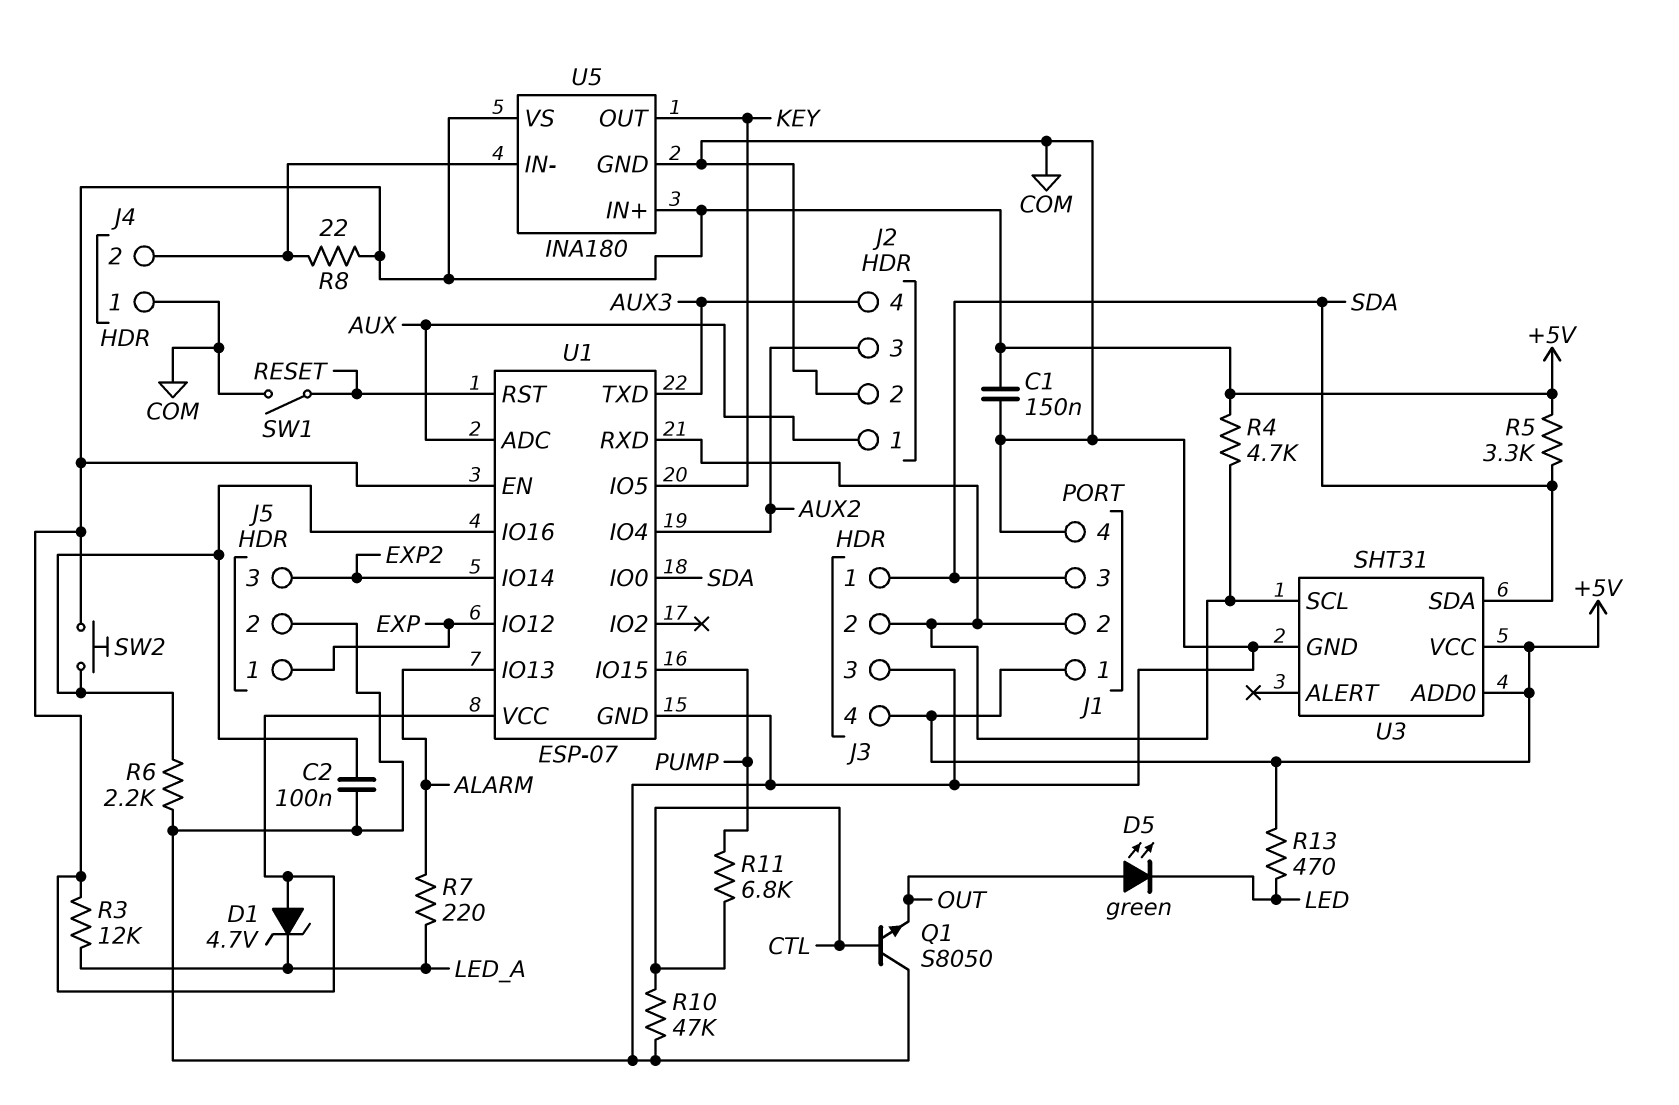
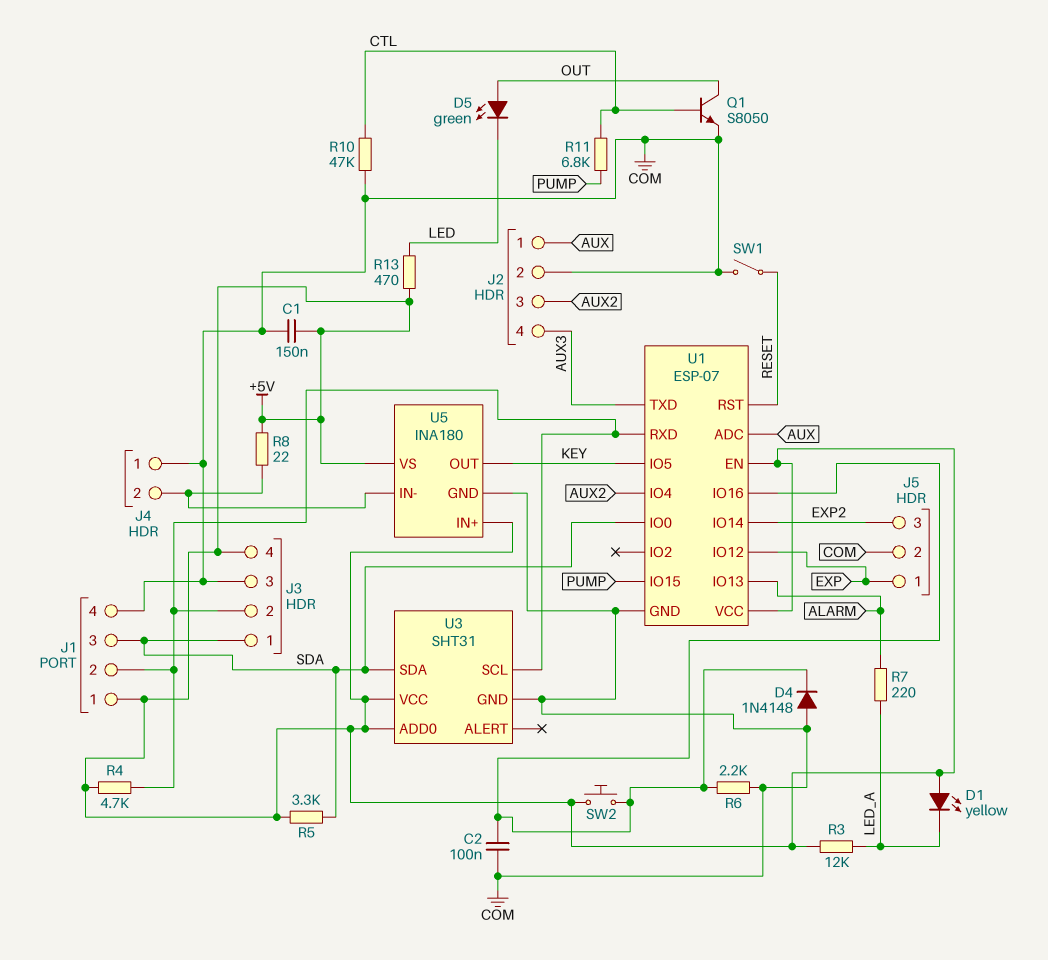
D1: zener 4.7V (A +5V, K LED_A) -> LED yellow (A +5V, K LED_A)
D4: none -> diode 1N4148 (A COM, K U1/IO16)
Q1: NPN S8050 (B CTL, C COM, E OUT) -> NPN S8050 (B CTL, C OUT, E COM)

